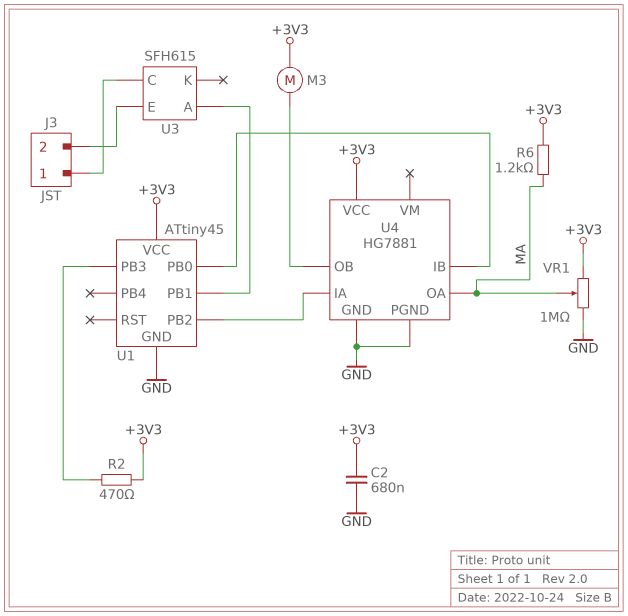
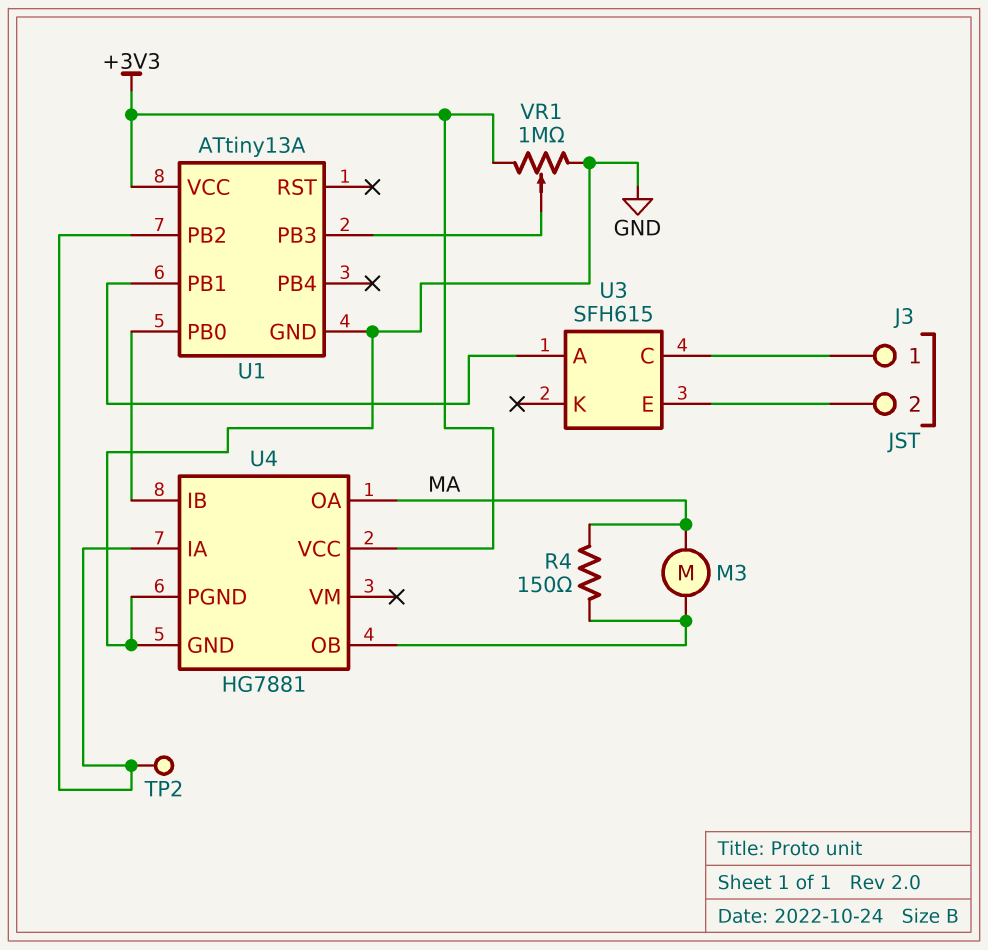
C2: 680nF (+3V3, GND) -> none
M3: motor (+3V3, U4/OB) -> motor (MA, U4/OB)
R2: 470 (+3V3, U1/PB3) -> none
R4: none -> 150 (MA, U4/OB)
R6: 1.2k (+3V3, MA) -> none
TP2: none -> test point (U1/PB2)
U1: ATtiny45 -> ATtiny13A
VR1: 1M (+3V3, GND, wiper MA) -> 1M (+3V3, GND, wiper U1/PB3)

